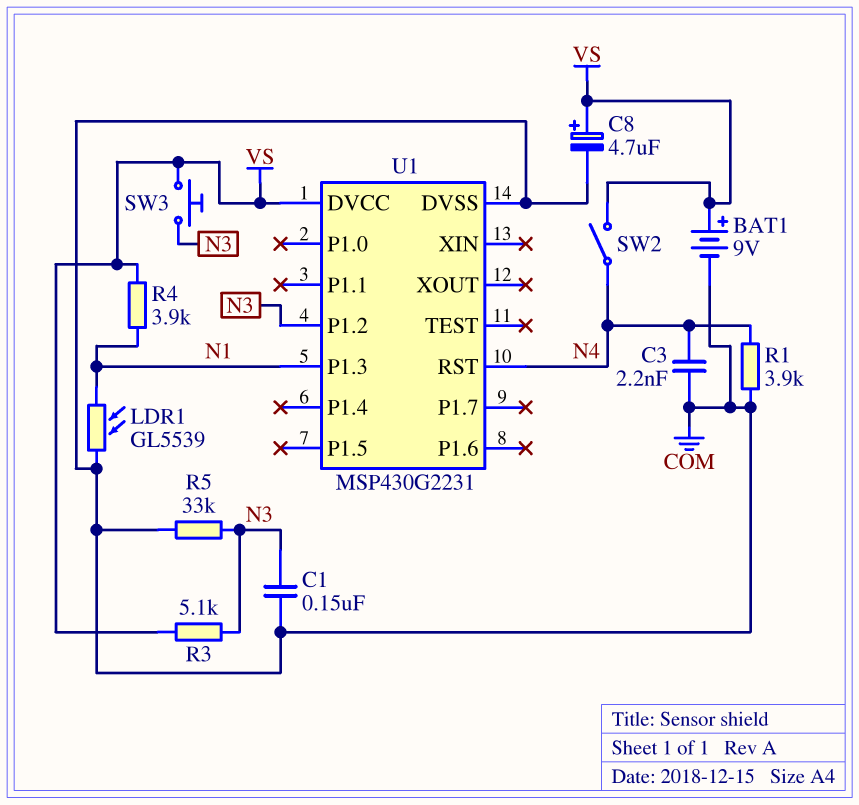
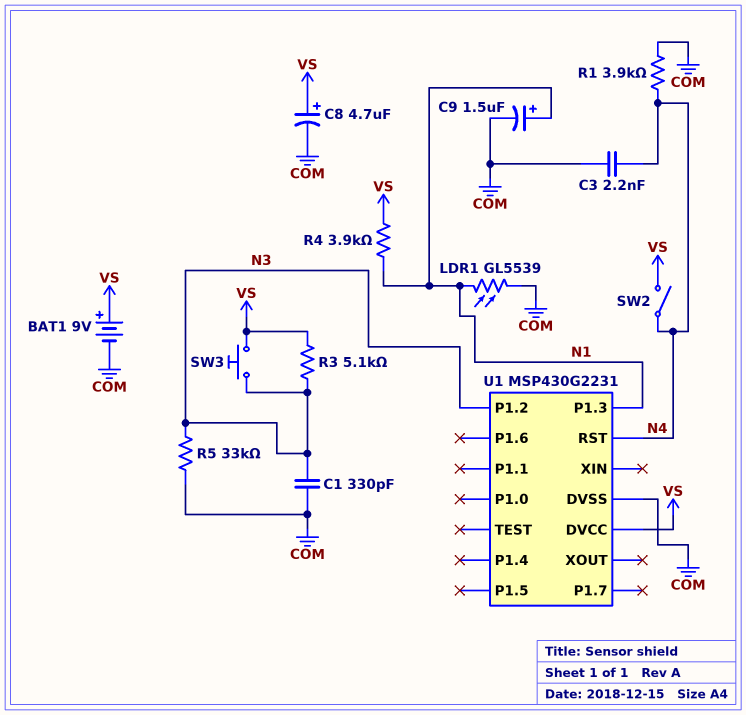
C1: 150nF (COM, N3) -> 330pF (COM, N3)
C9: none -> 1.5uF (plus N1, minus COM)

